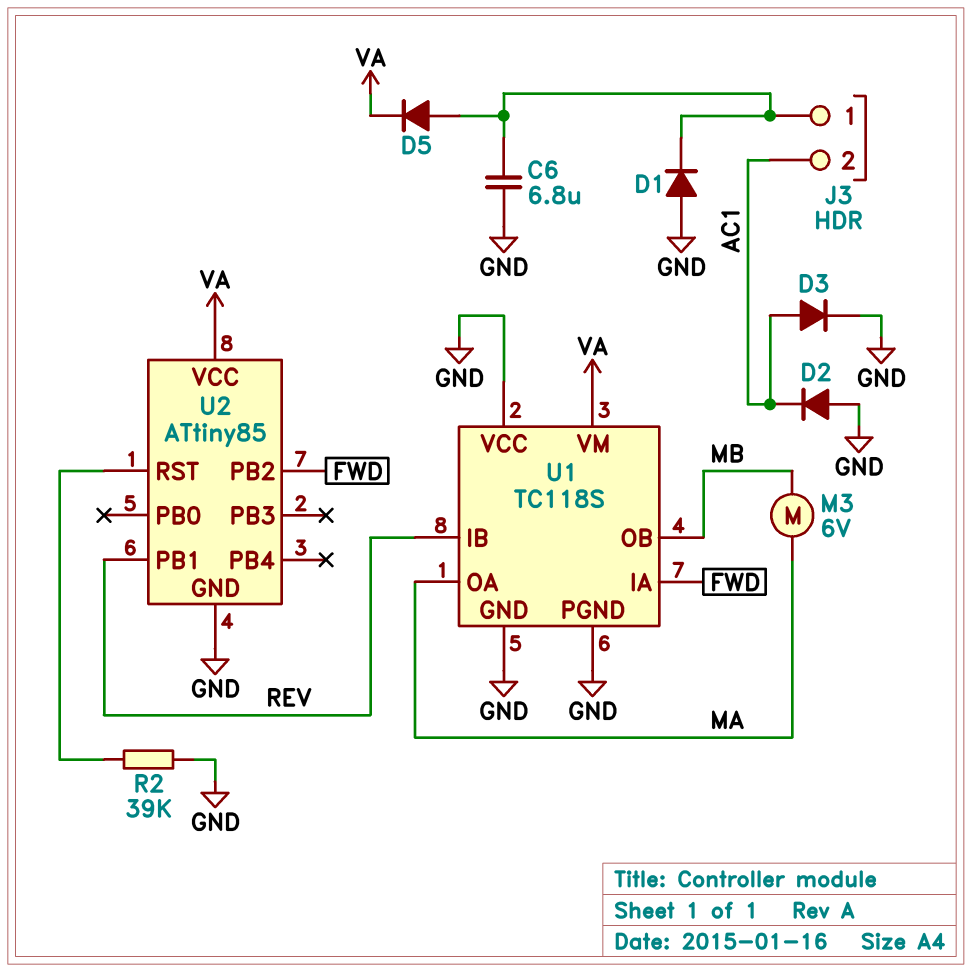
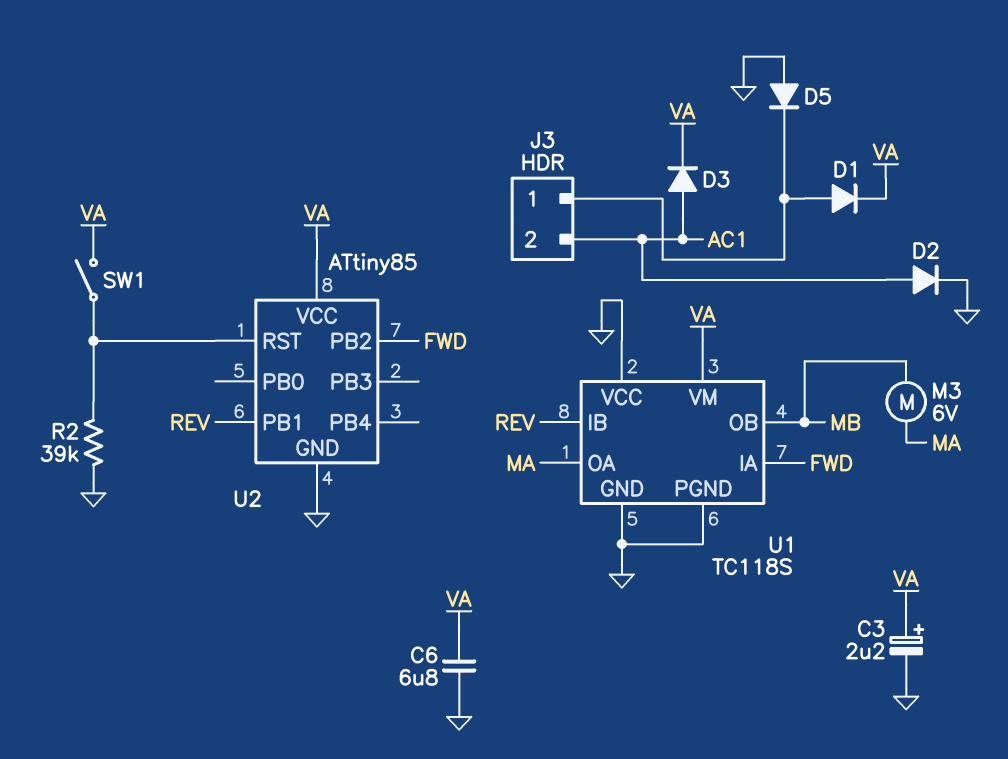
C3: none -> 2.2uF (plus VA, minus GND)
C6: 6.8uF (GND, J3/1) -> 6.8uF (GND, VA)
D1: diode (A GND, K J3/1) -> diode (A J3/1, K VA)
D2: diode (A GND, K AC1) -> diode (A AC1, K GND)
D3: diode (A AC1, K GND) -> diode (A AC1, K VA)
D5: diode (A J3/1, K VA) -> diode (A GND, K J3/1)
SW1: none -> switch (U2/RST, VA)

